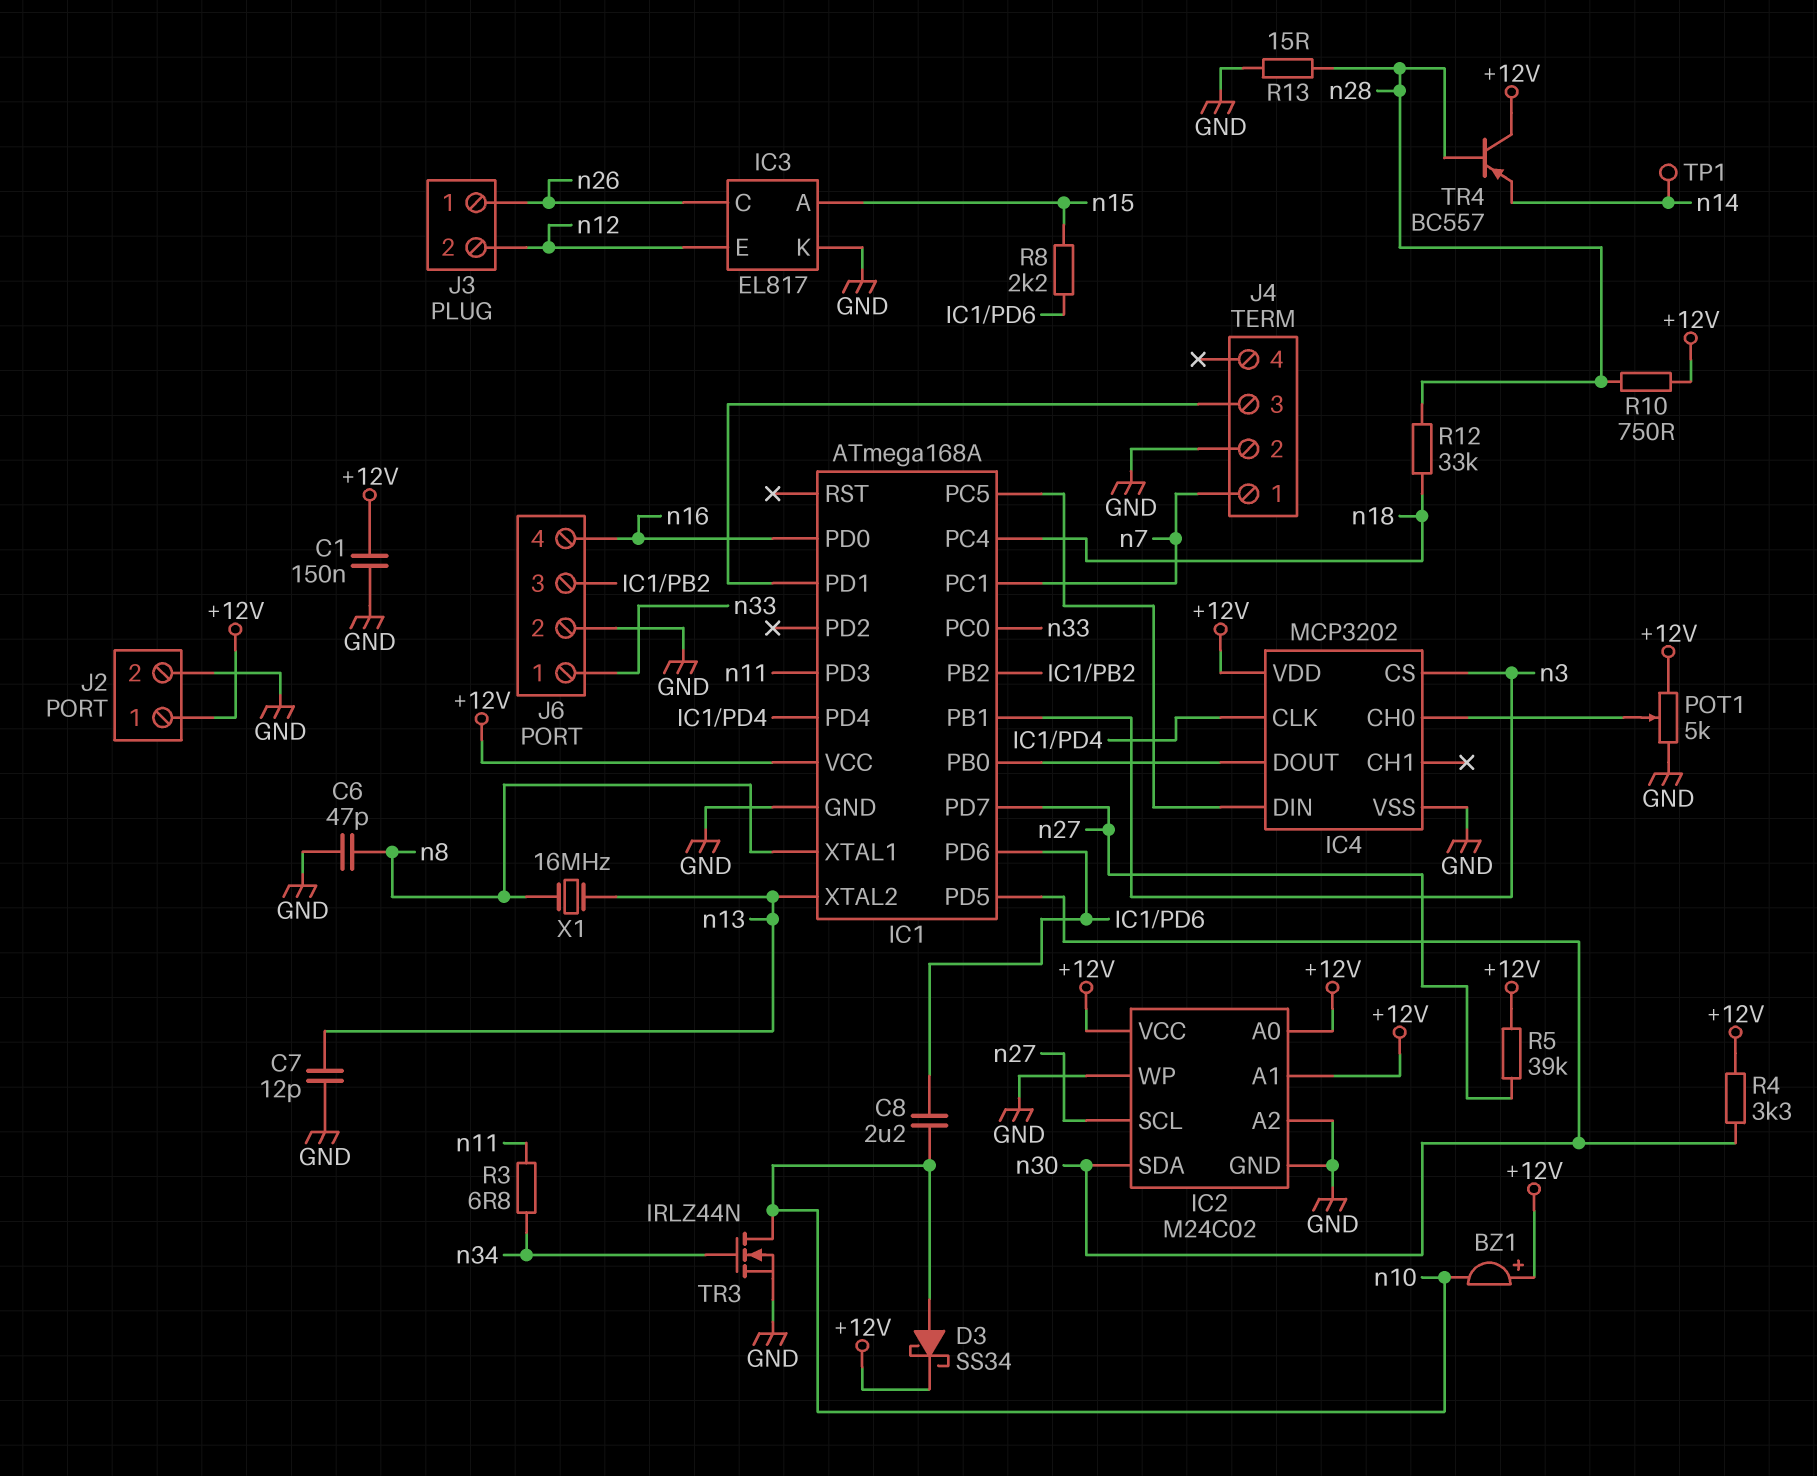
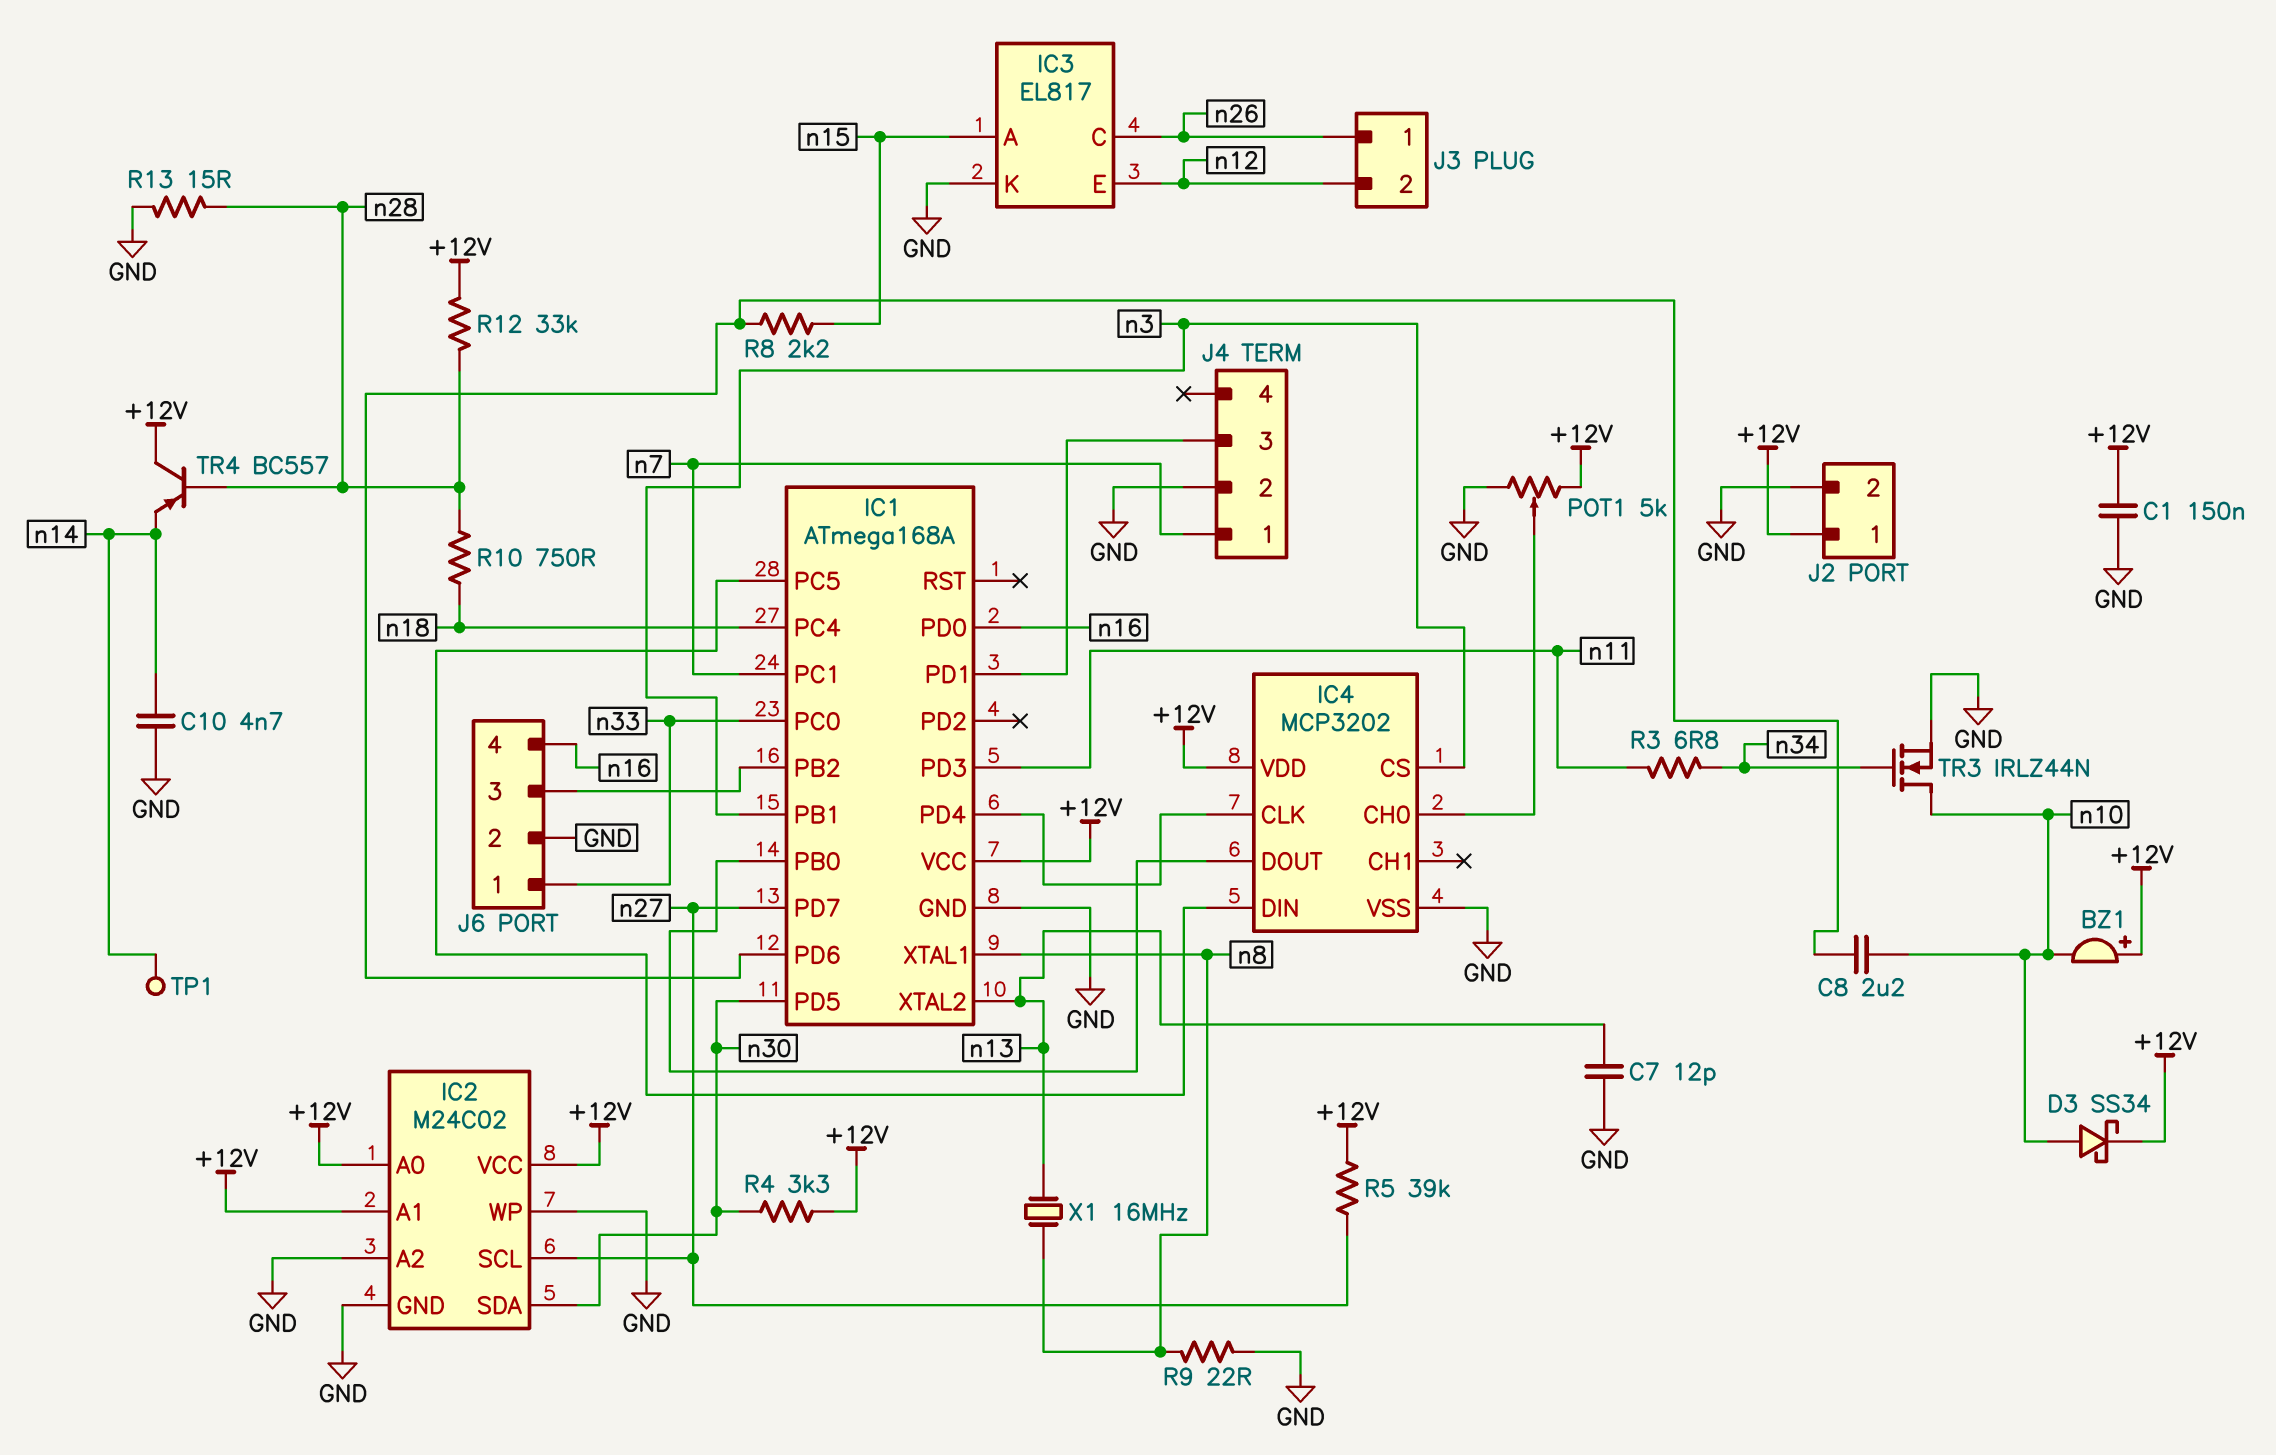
C6: 47pF (GND, n8) -> none
C10: none -> 4.7nF (GND, n14)
R9: none -> 22 (GND, n8)
R10: 750 (+12V, n28) -> 750 (n18, n28)
R12: 33k (n18, n28) -> 33k (+12V, n28)

